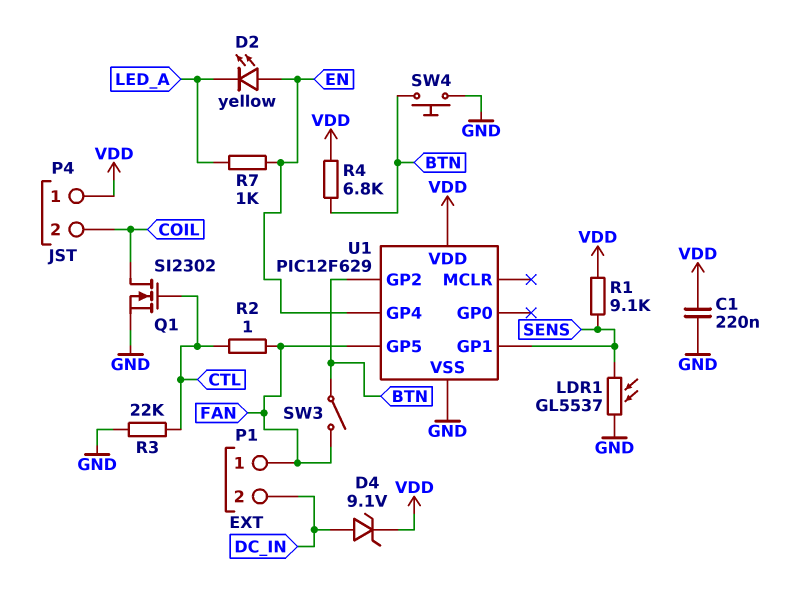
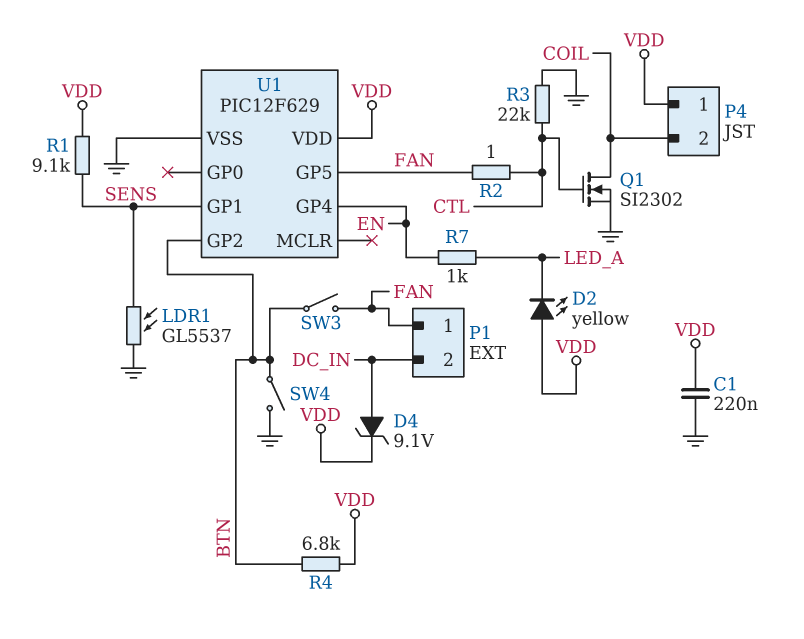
D2: LED yellow (A EN, K LED_A) -> LED yellow (A VDD, K LED_A)
SW4: button (BTN, GND) -> switch (BTN, GND)

